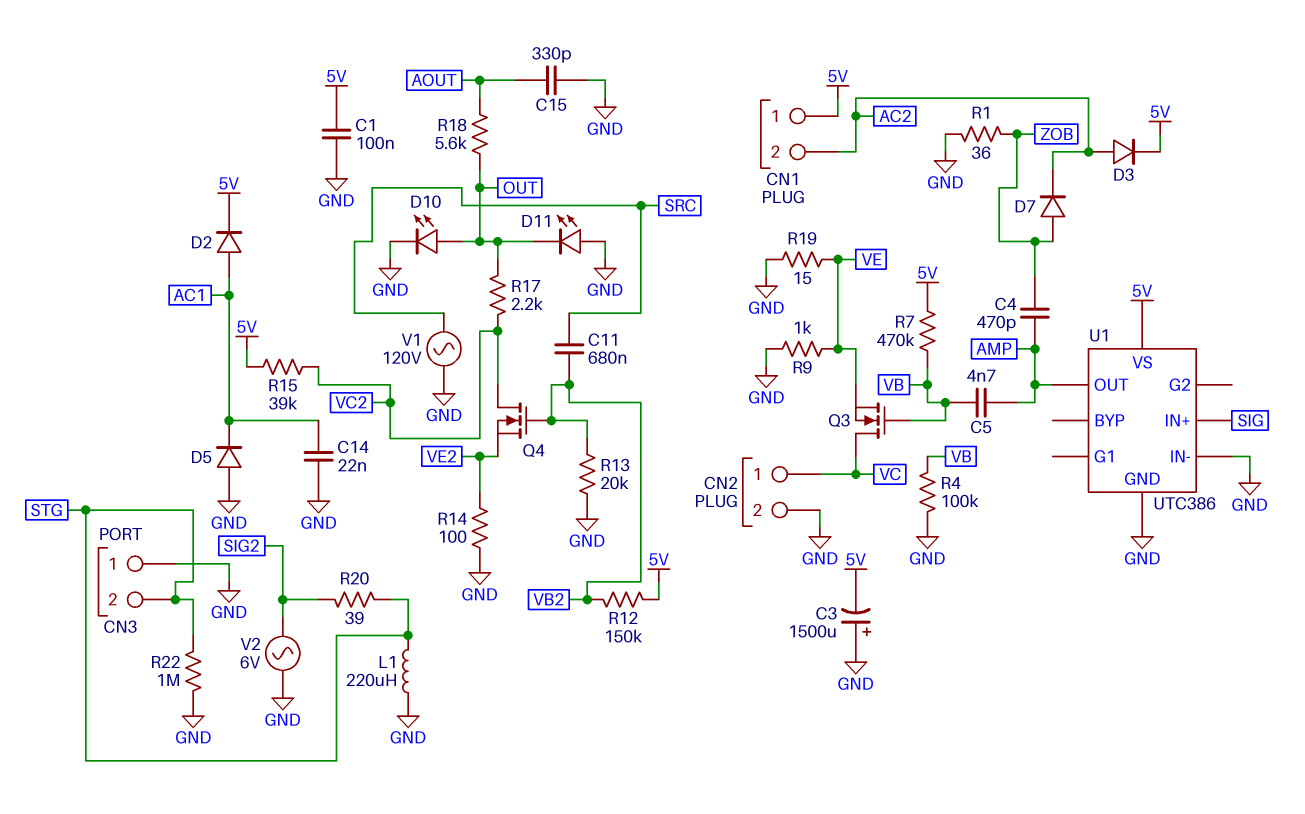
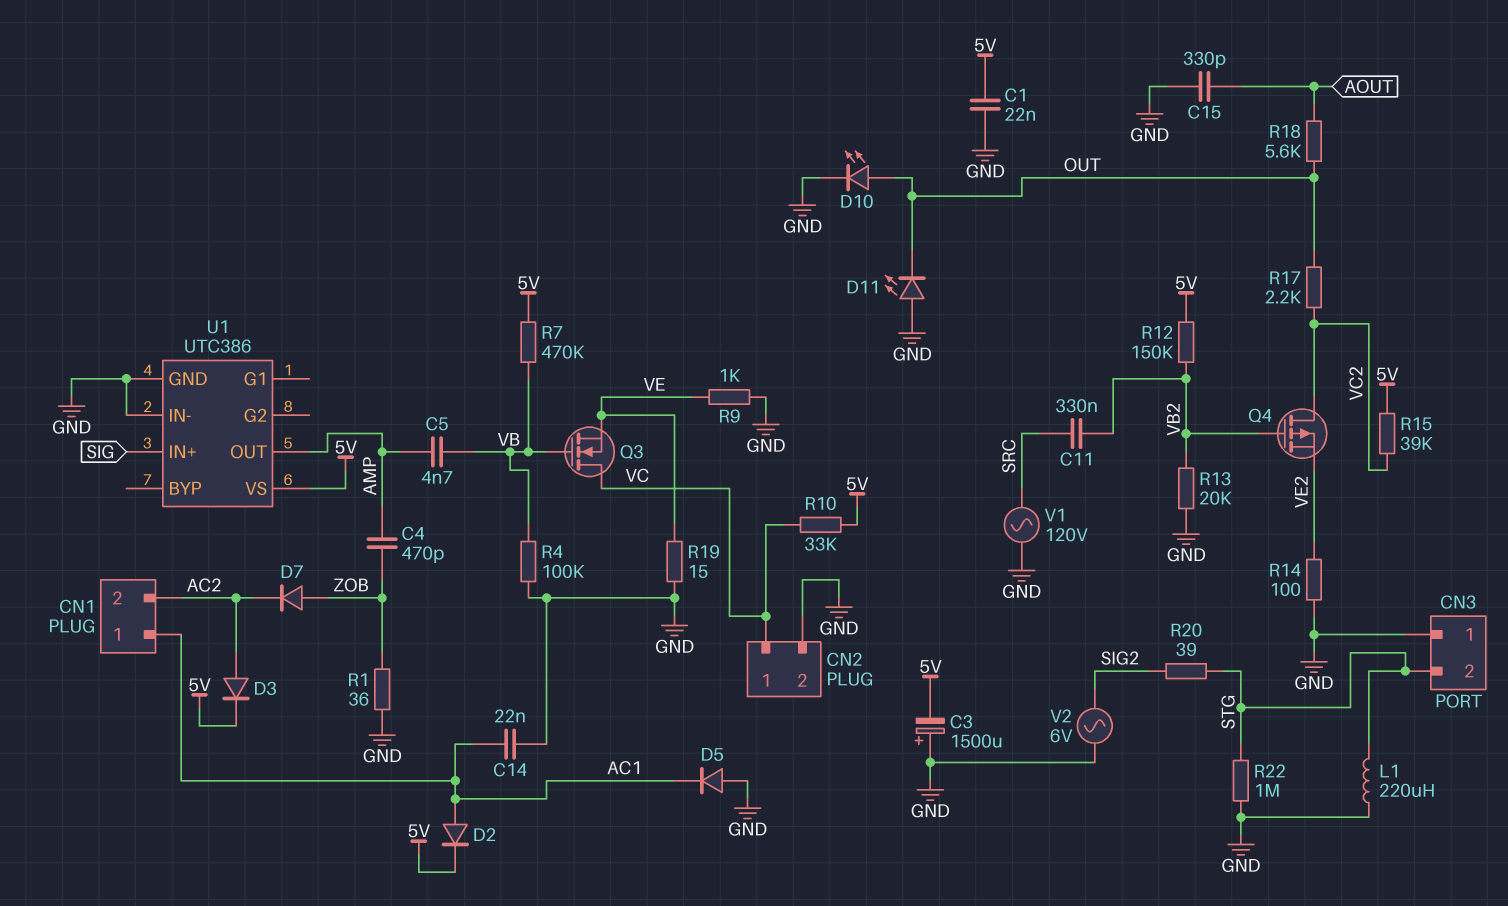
C1: 100nF (5V, GND) -> 22nF (5V, GND)
C11: 680nF (SRC, VB2) -> 330nF (SRC, VB2)
CN1 pin 1: 5V -> AC1
Q4: NMOS (G VB2, D VC2, S VE2) -> PMOS (G VB2, D VC2, S VE2)
R10: none -> 33k (5V, VC)

